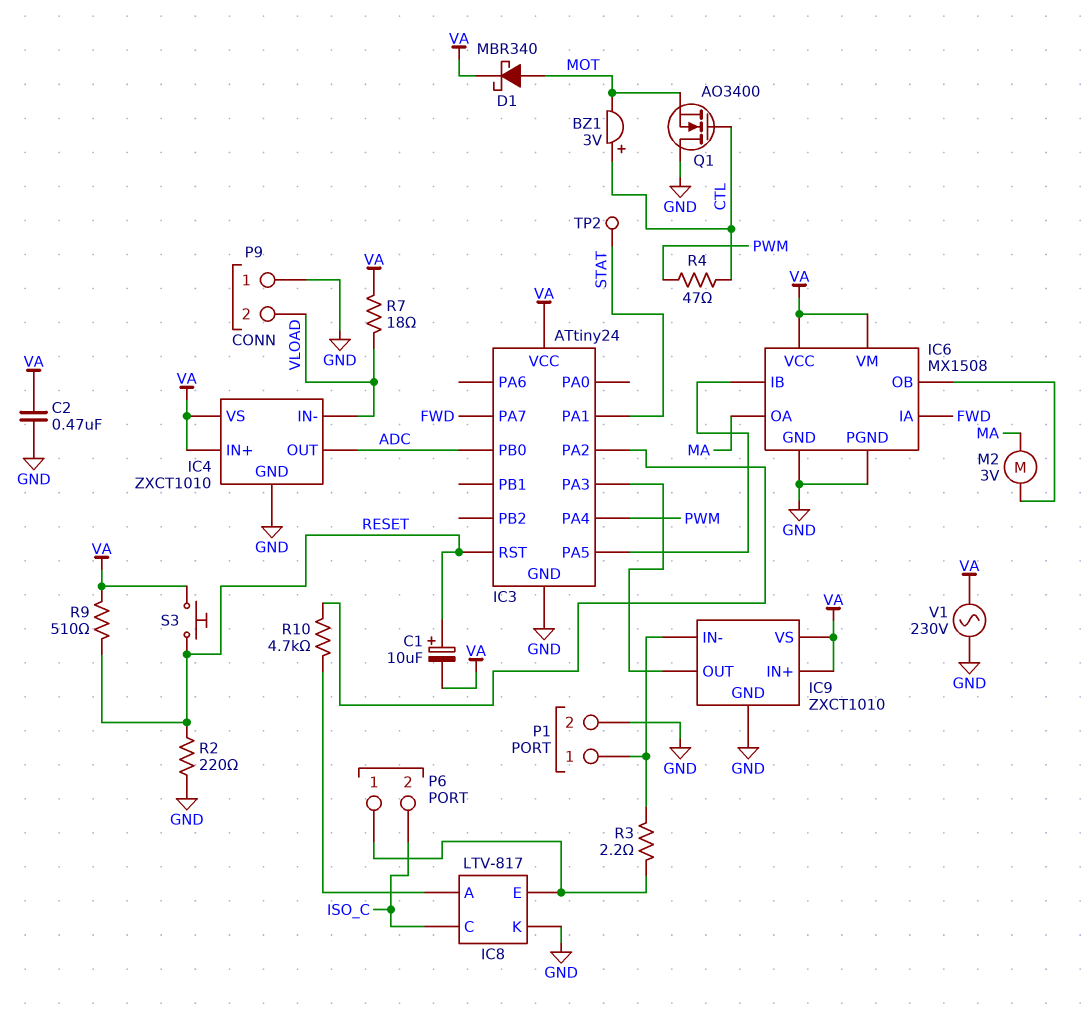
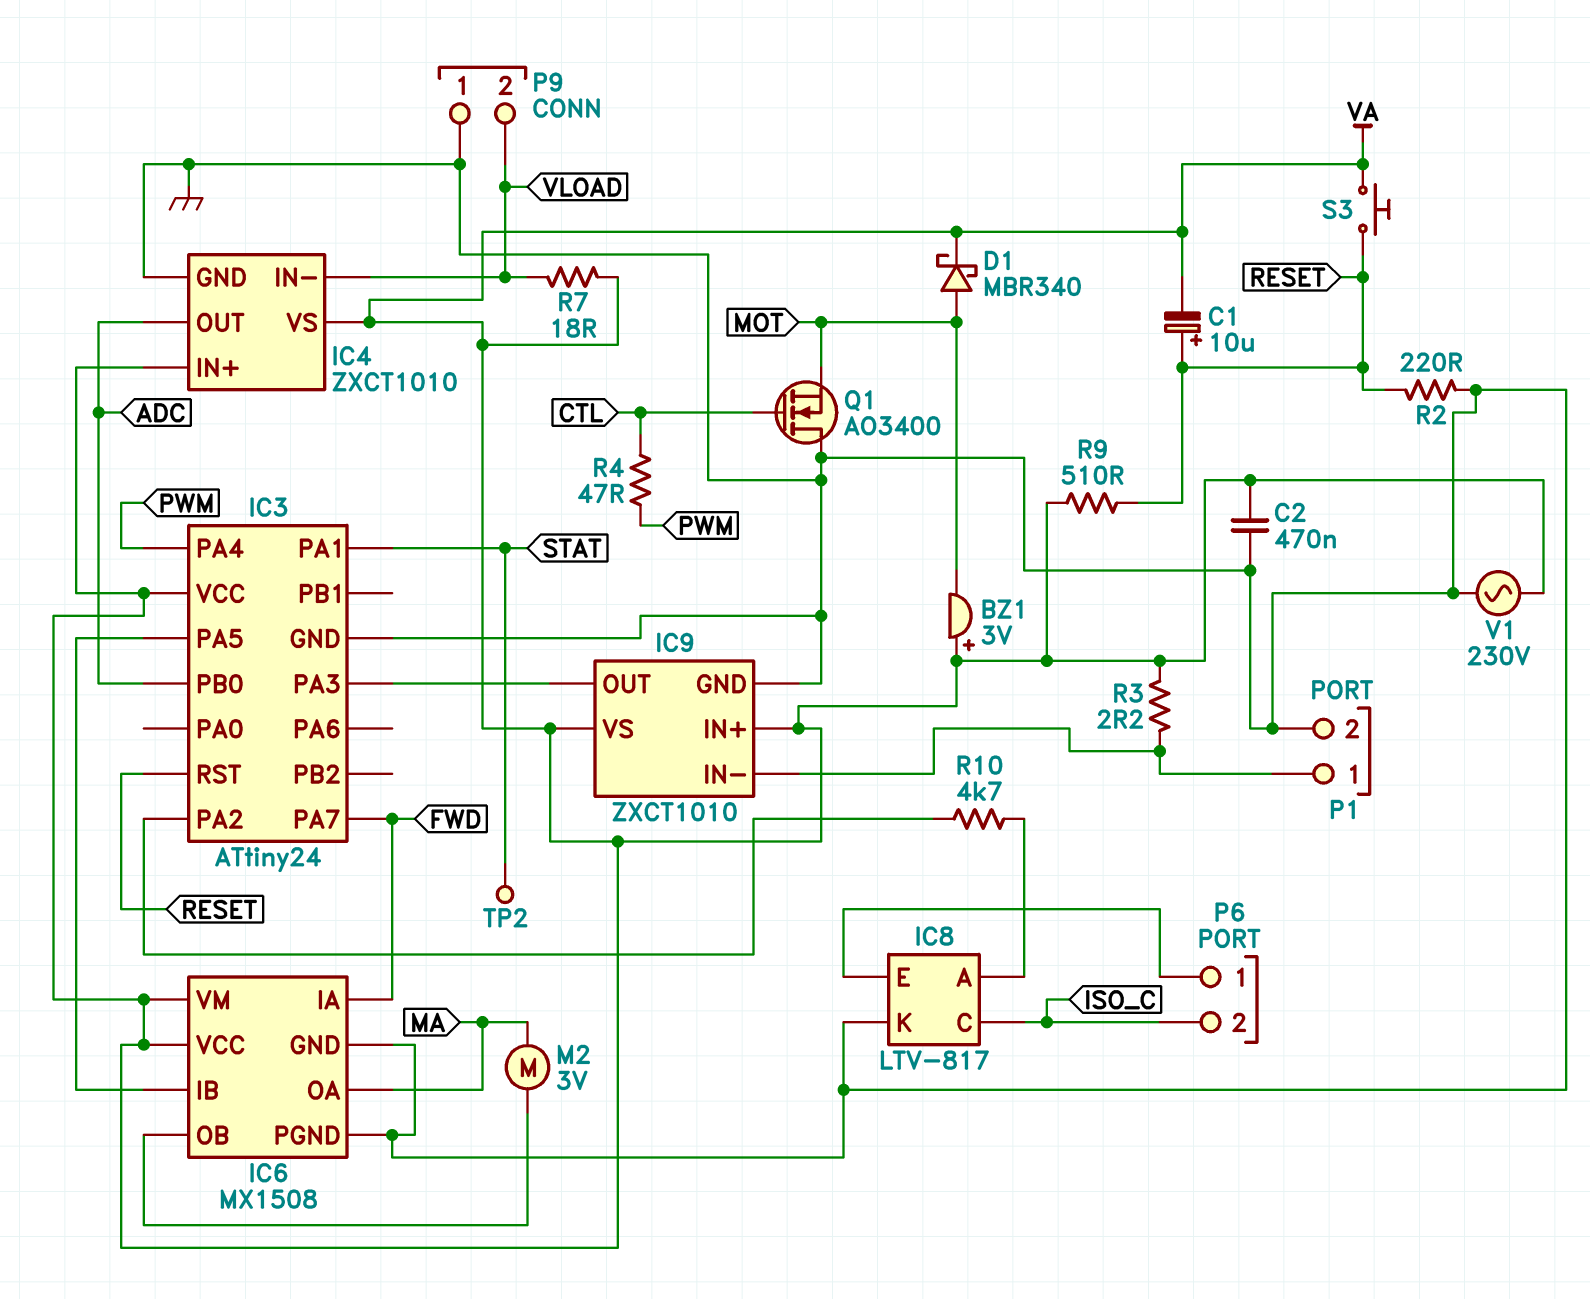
BZ1: buzzer 3V (plus CTL, minus MOT) -> buzzer 3V (plus VA, minus MOT)
R3: 2.2 (IC8/E, IC9/IN-) -> 2.2 (IC9/IN-, VA)

